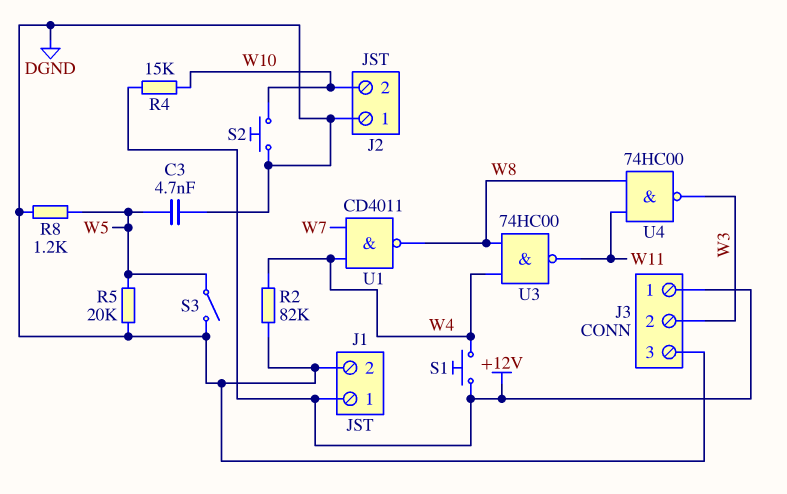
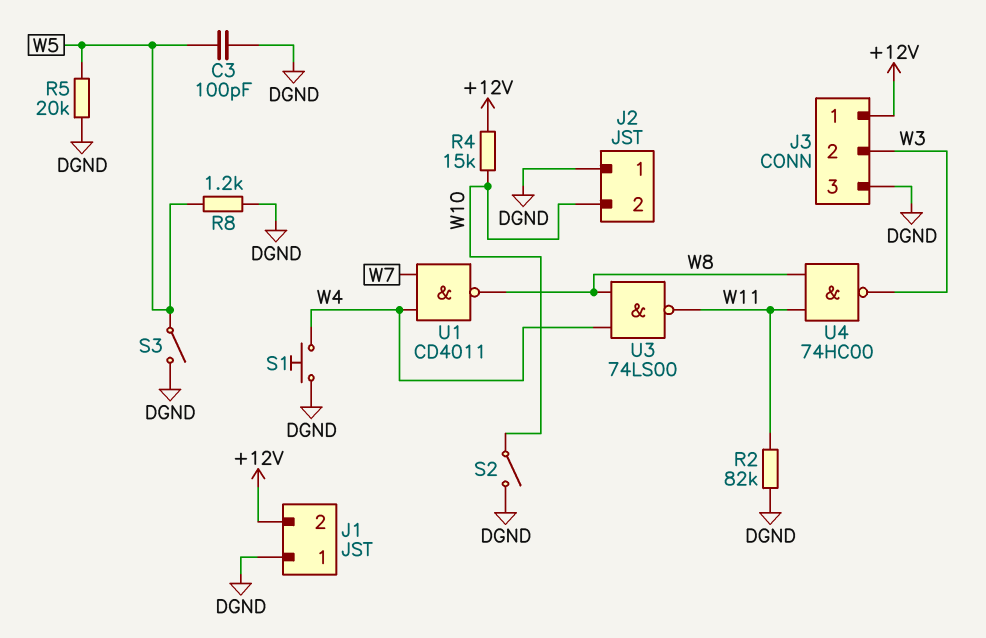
C3: 4.7nF (DGND, W5) -> 100pF (DGND, W5)
J1 pin 1: +12V -> DGND
J1 pin 2: DGND -> +12V
R2: 82k (DGND, W4) -> 82k (DGND, W11)
S1: button (+12V, W4) -> button (DGND, W4)
S2: button (DGND, W10) -> switch (DGND, W10)
U3: NAND 74HC00 (in W4, in W8, out W11) -> NAND 74LS00 (in W4, in W8, out W11)

